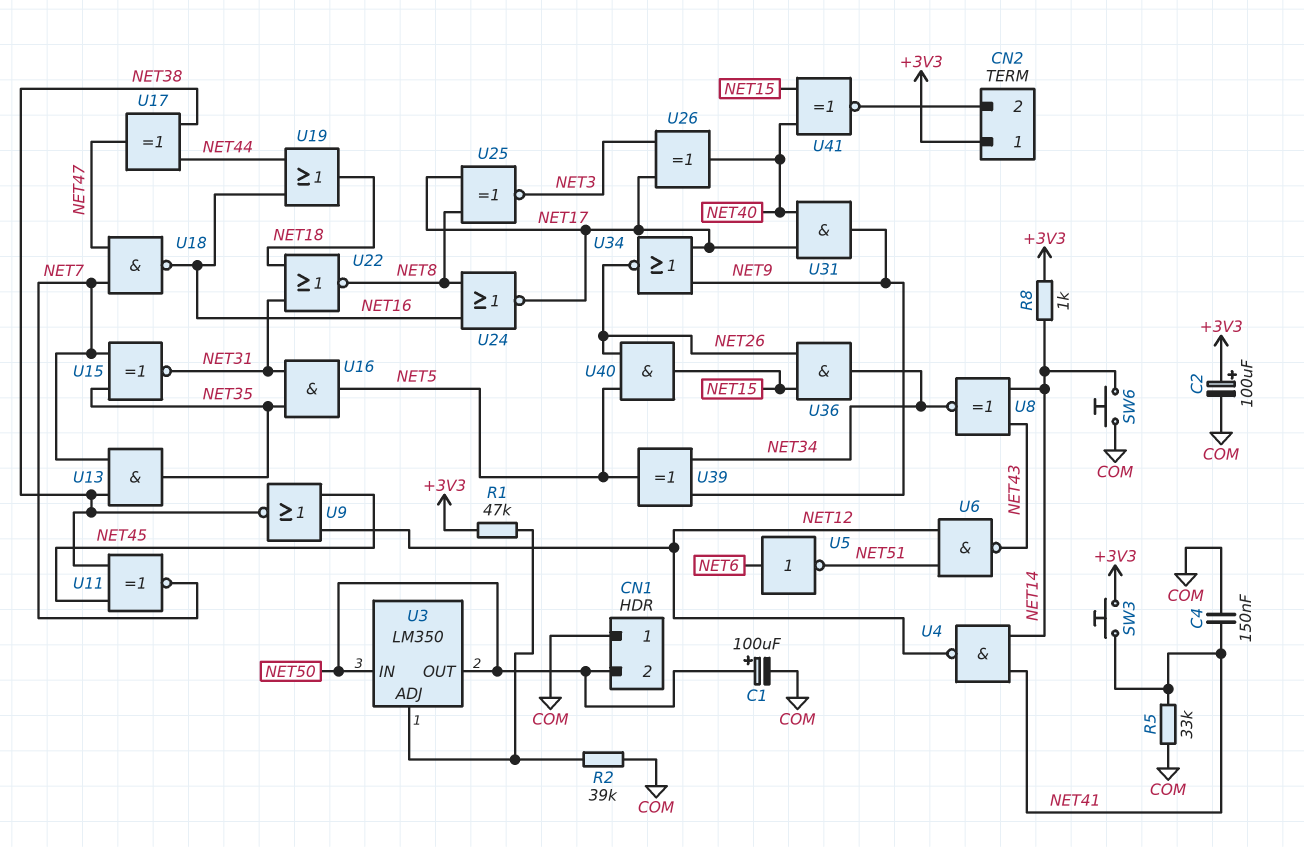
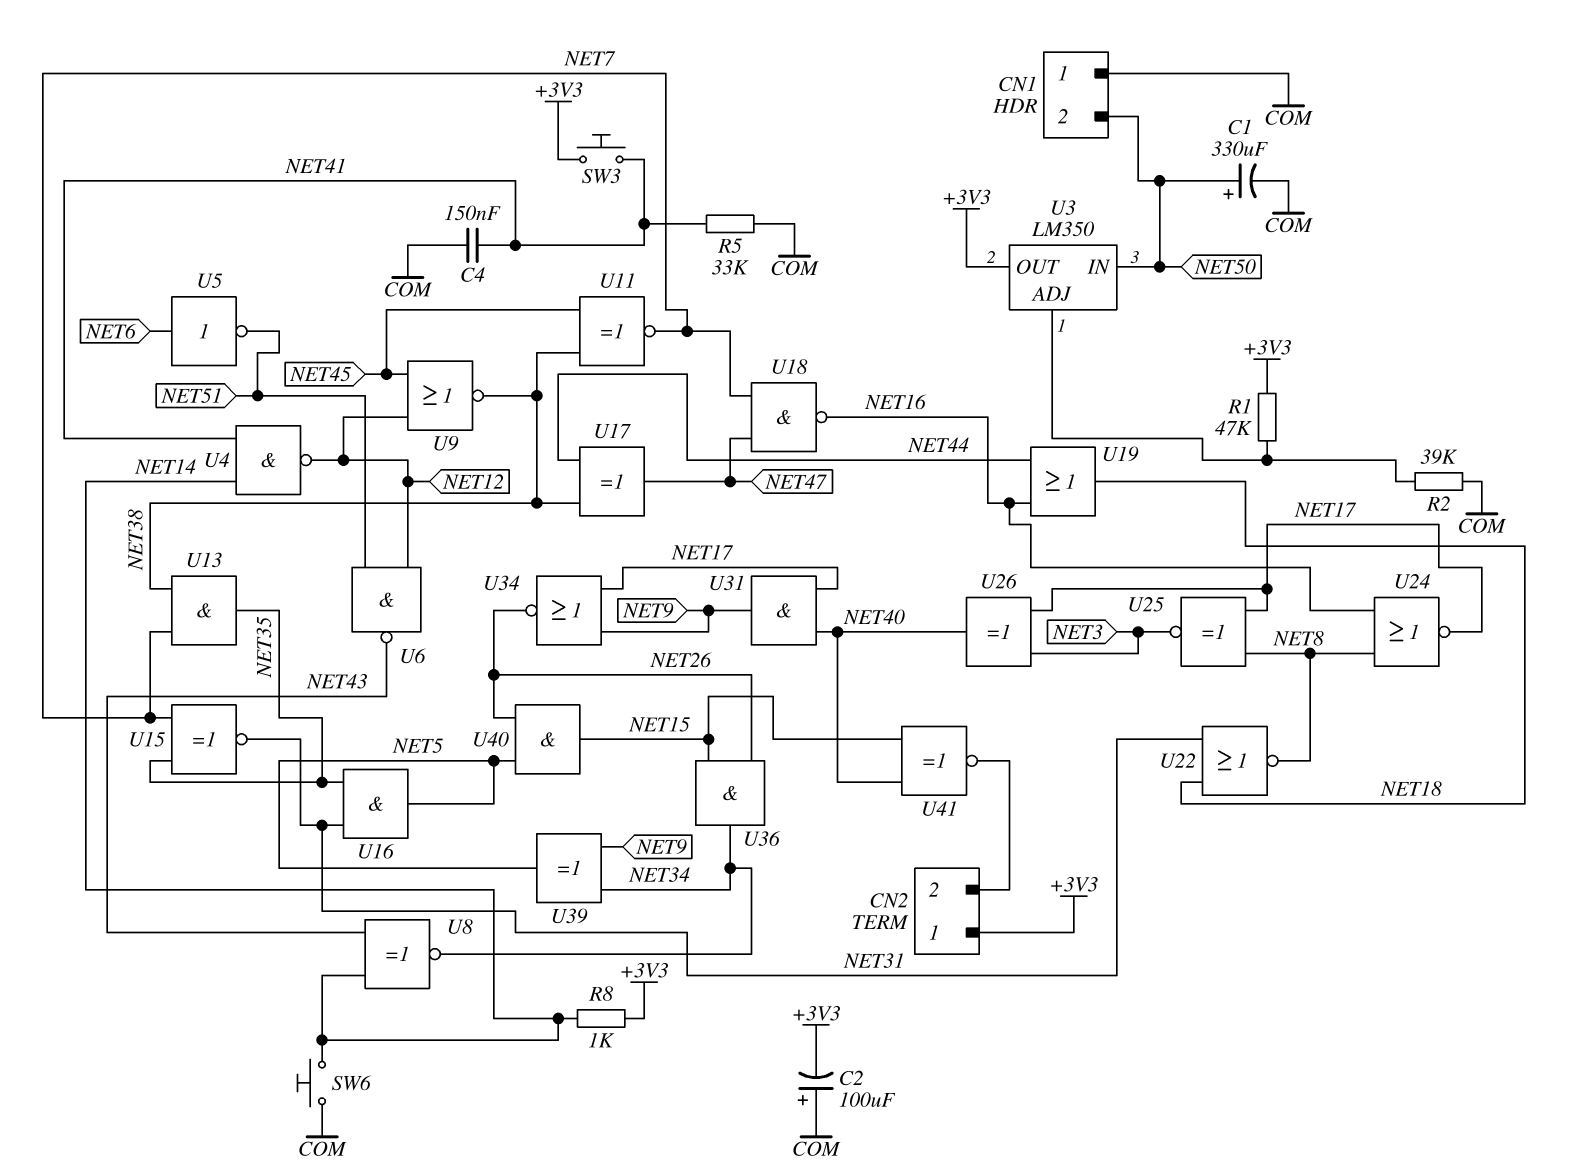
C1: 100uF (plus NET50, minus COM) -> 330uF (plus NET50, minus COM)
C2: 100uF (plus +3V3, minus COM) -> 100uF (plus COM, minus +3V3)
U3 pin OUT: NET50 -> +3V3

